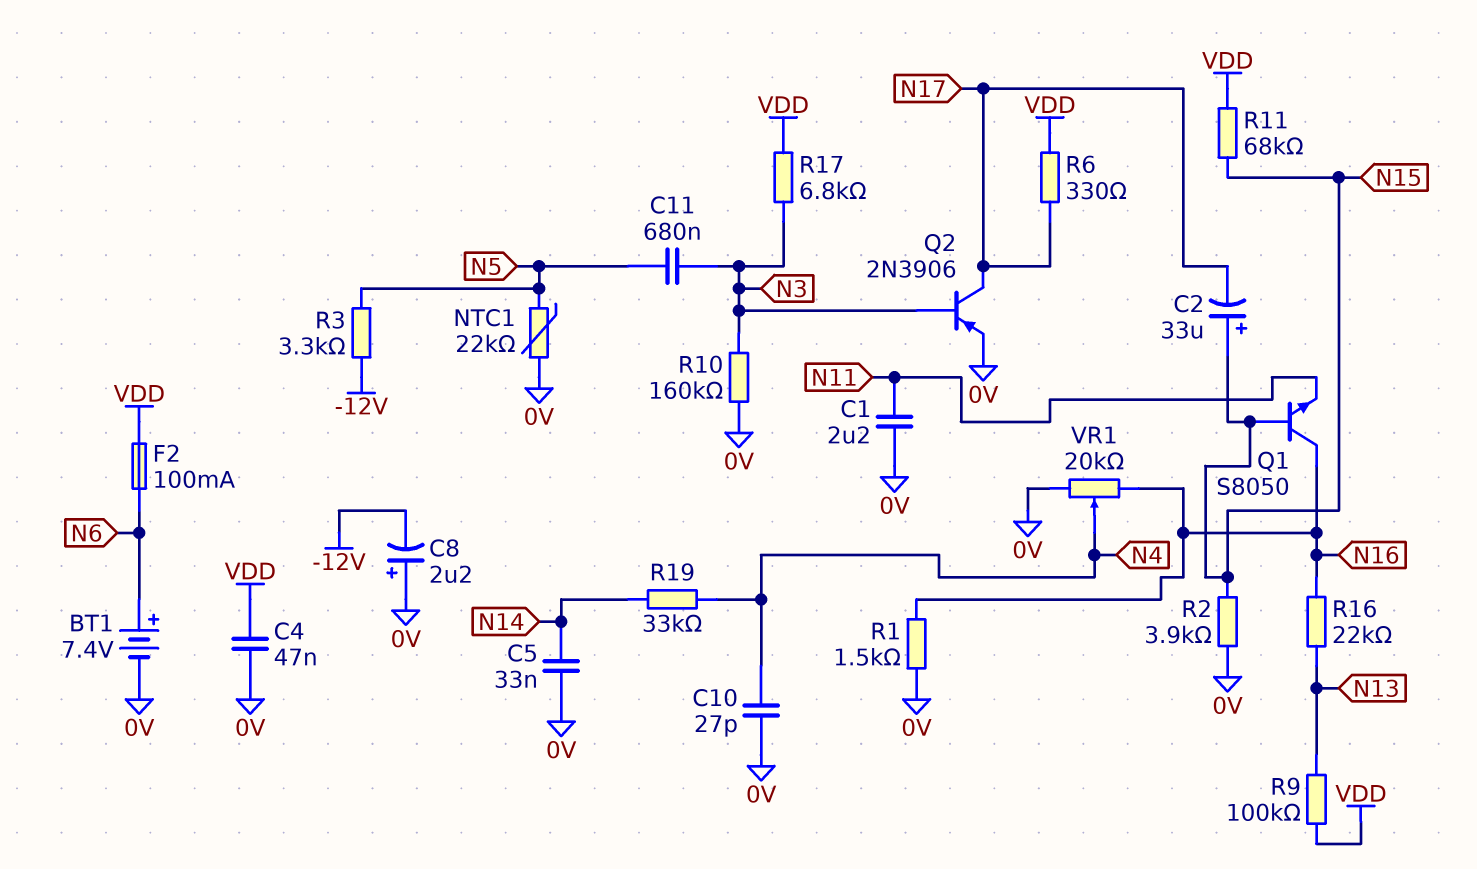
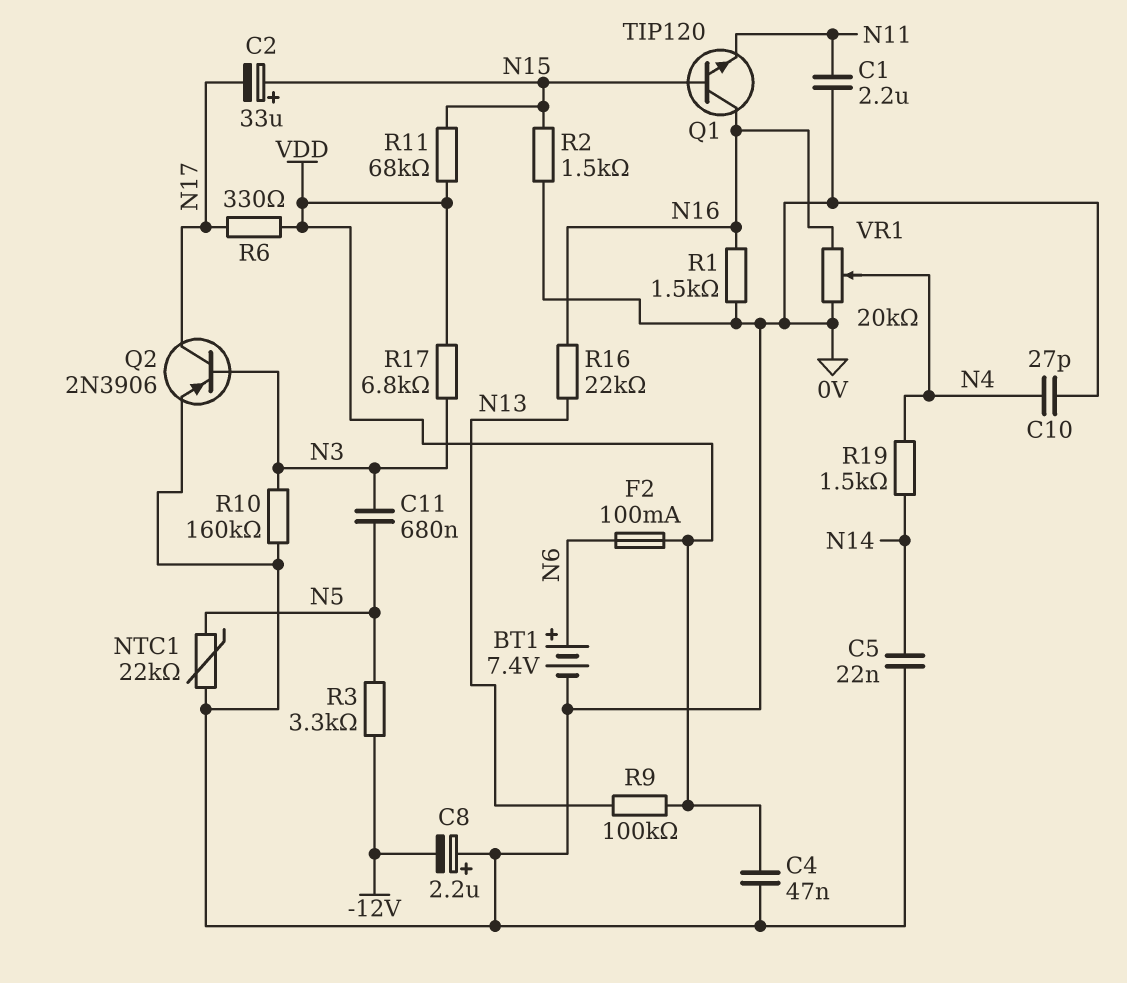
C5: 33nF (0V, N14) -> 22nF (0V, N14)
Q1: NPN S8050 (B N15, C N16, E N11) -> NPN TIP120 (B N15, C N16, E N11)
R2: 3.9k (0V, N15) -> 1.5k (0V, N15)
R19: 33k (N4, N14) -> 1.5k (N4, N14)

